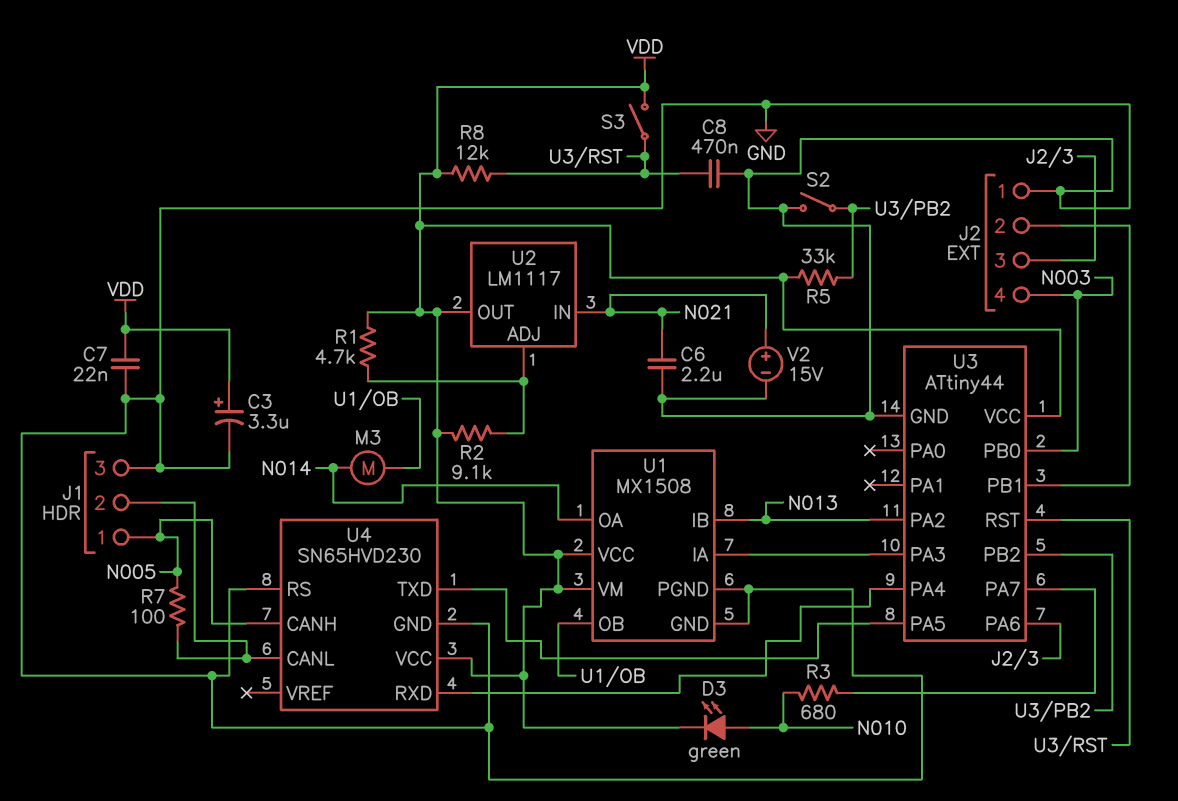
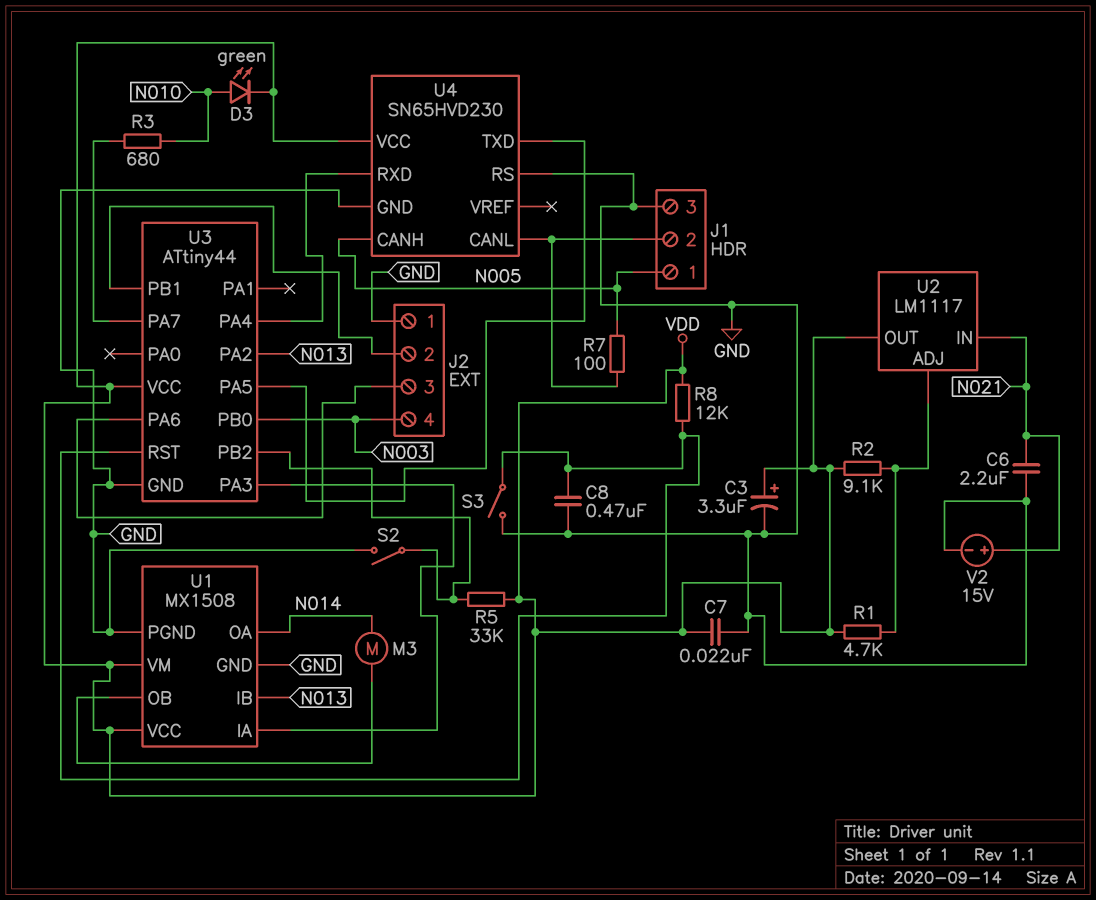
S3: switch (U3/RST, VDD) -> switch (GND, U3/RST)

